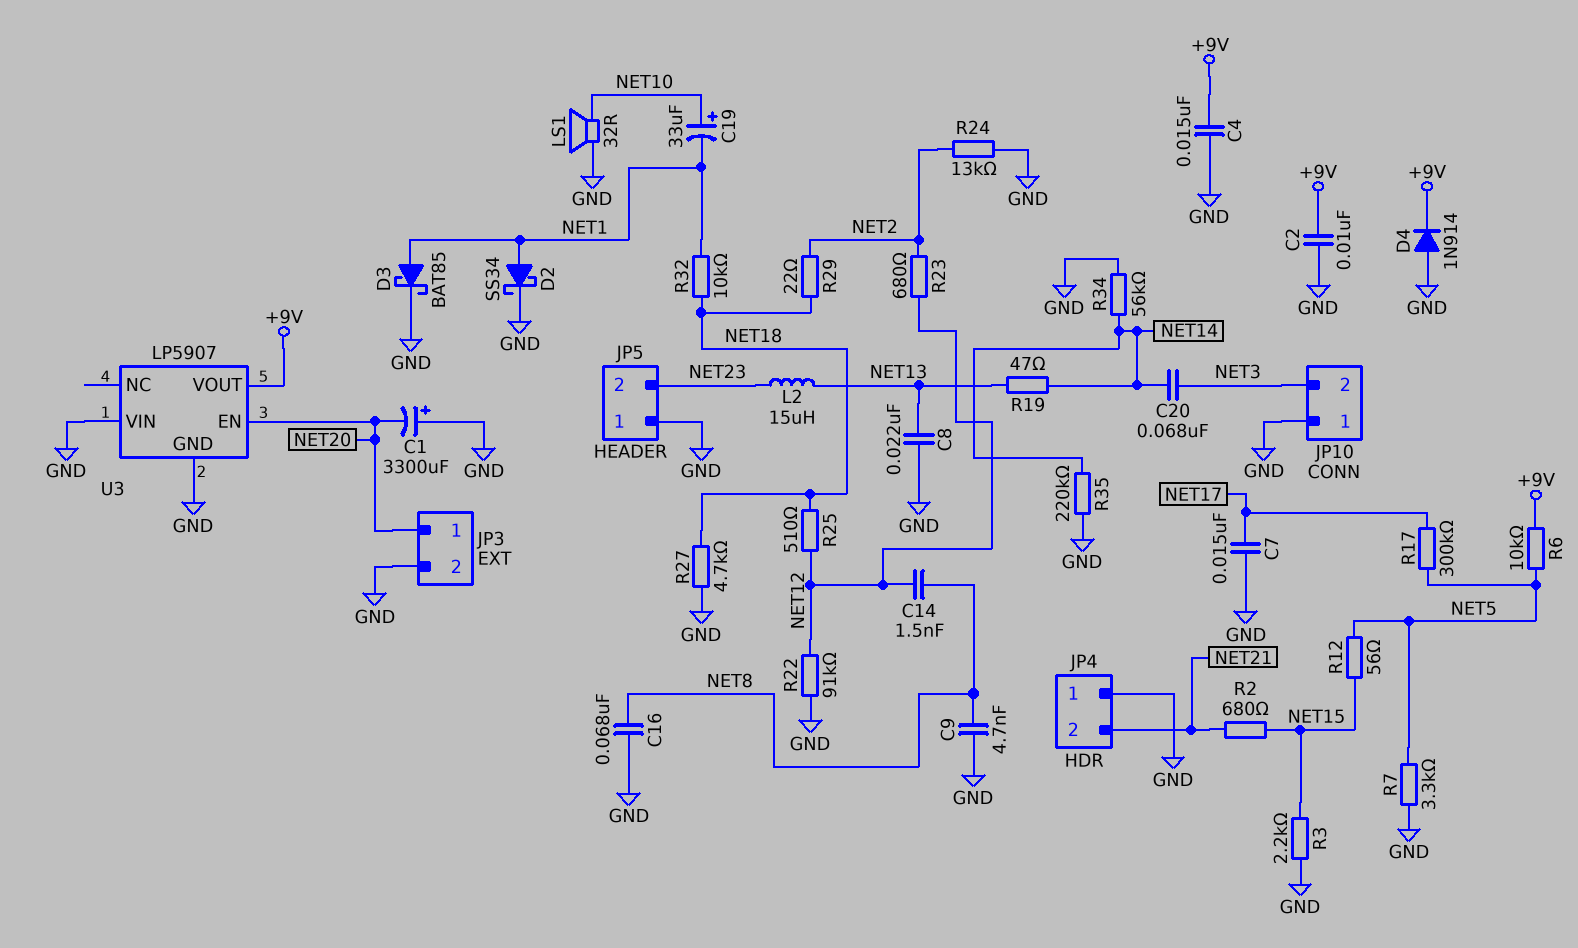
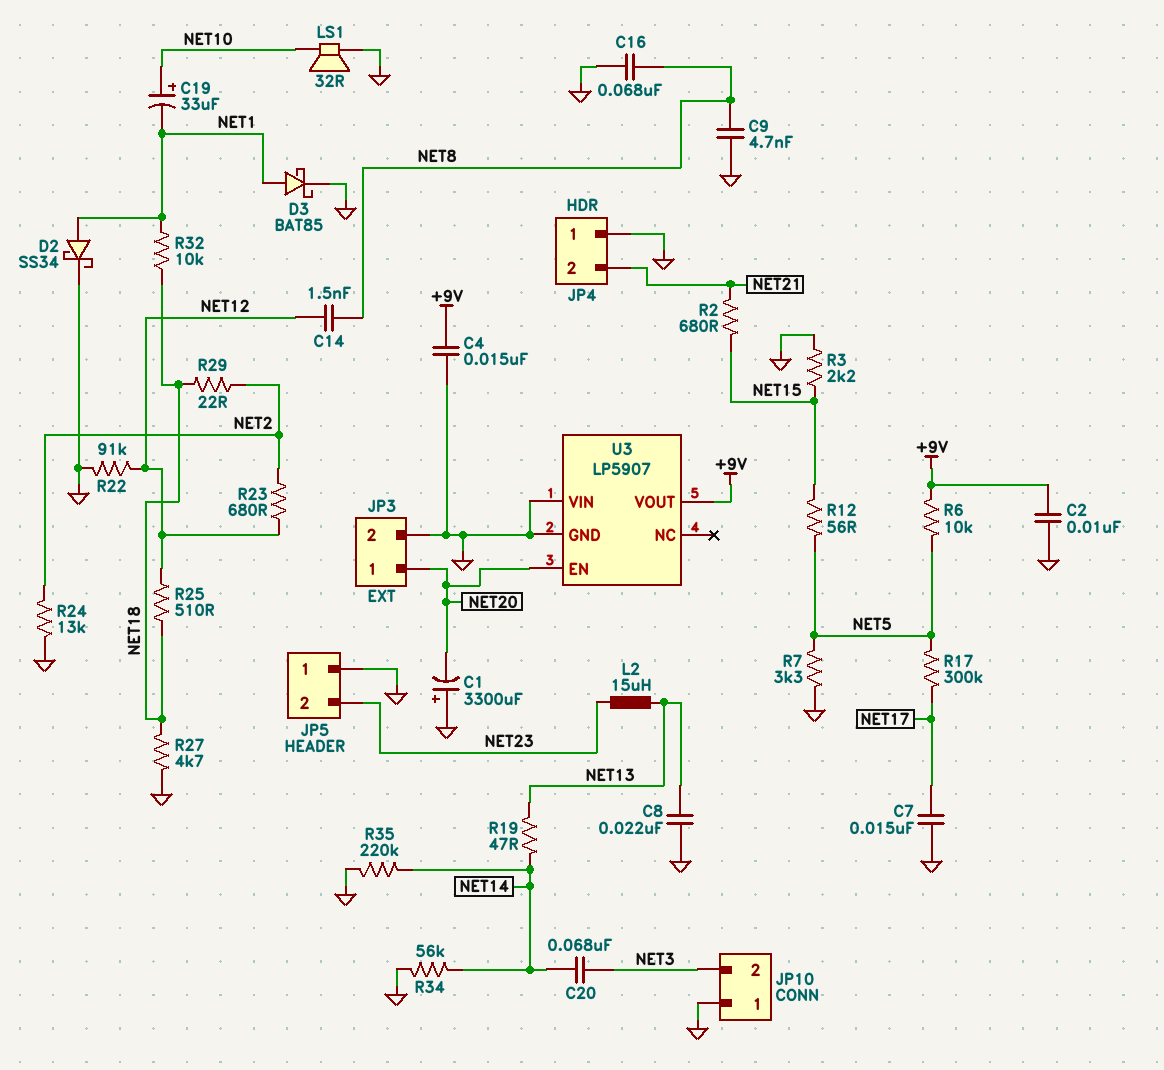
D4: diode 1N914 (A GND, K +9V) -> none

